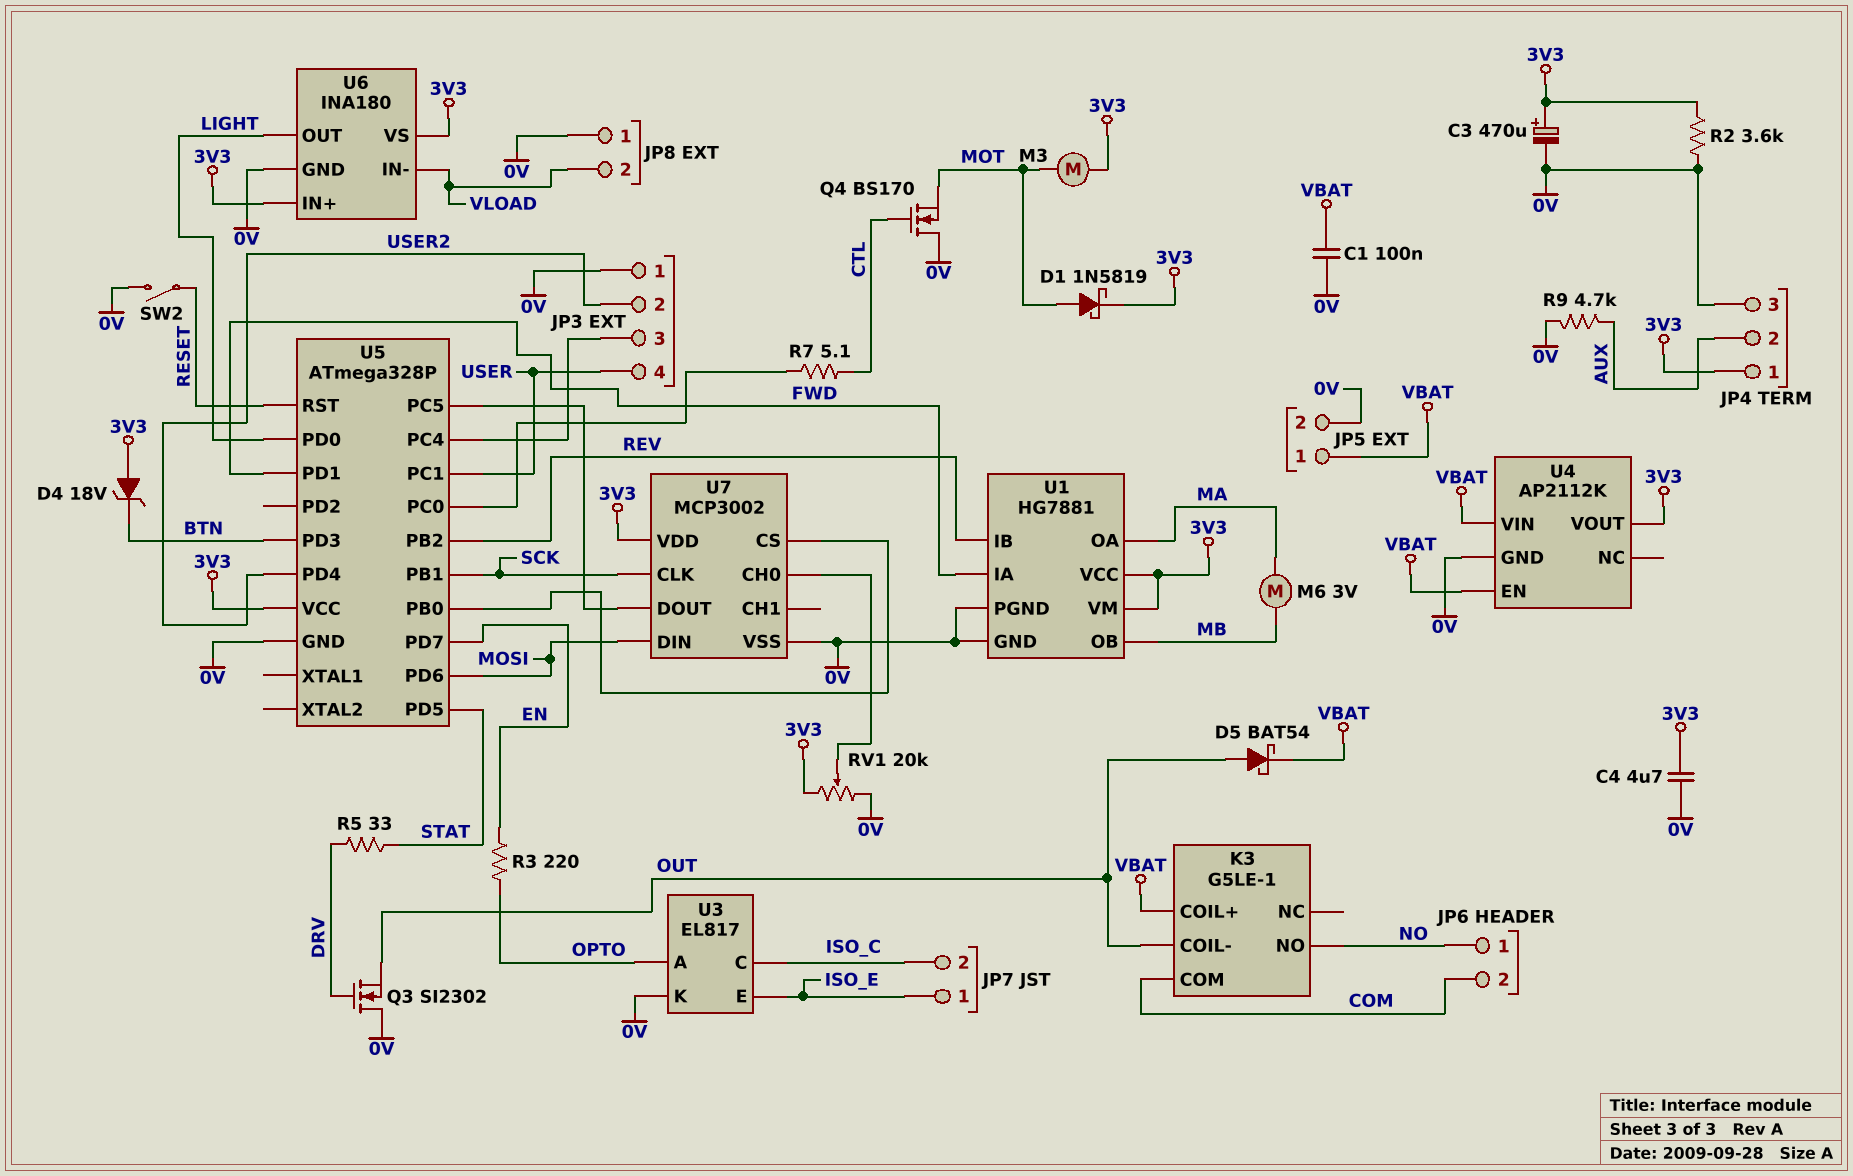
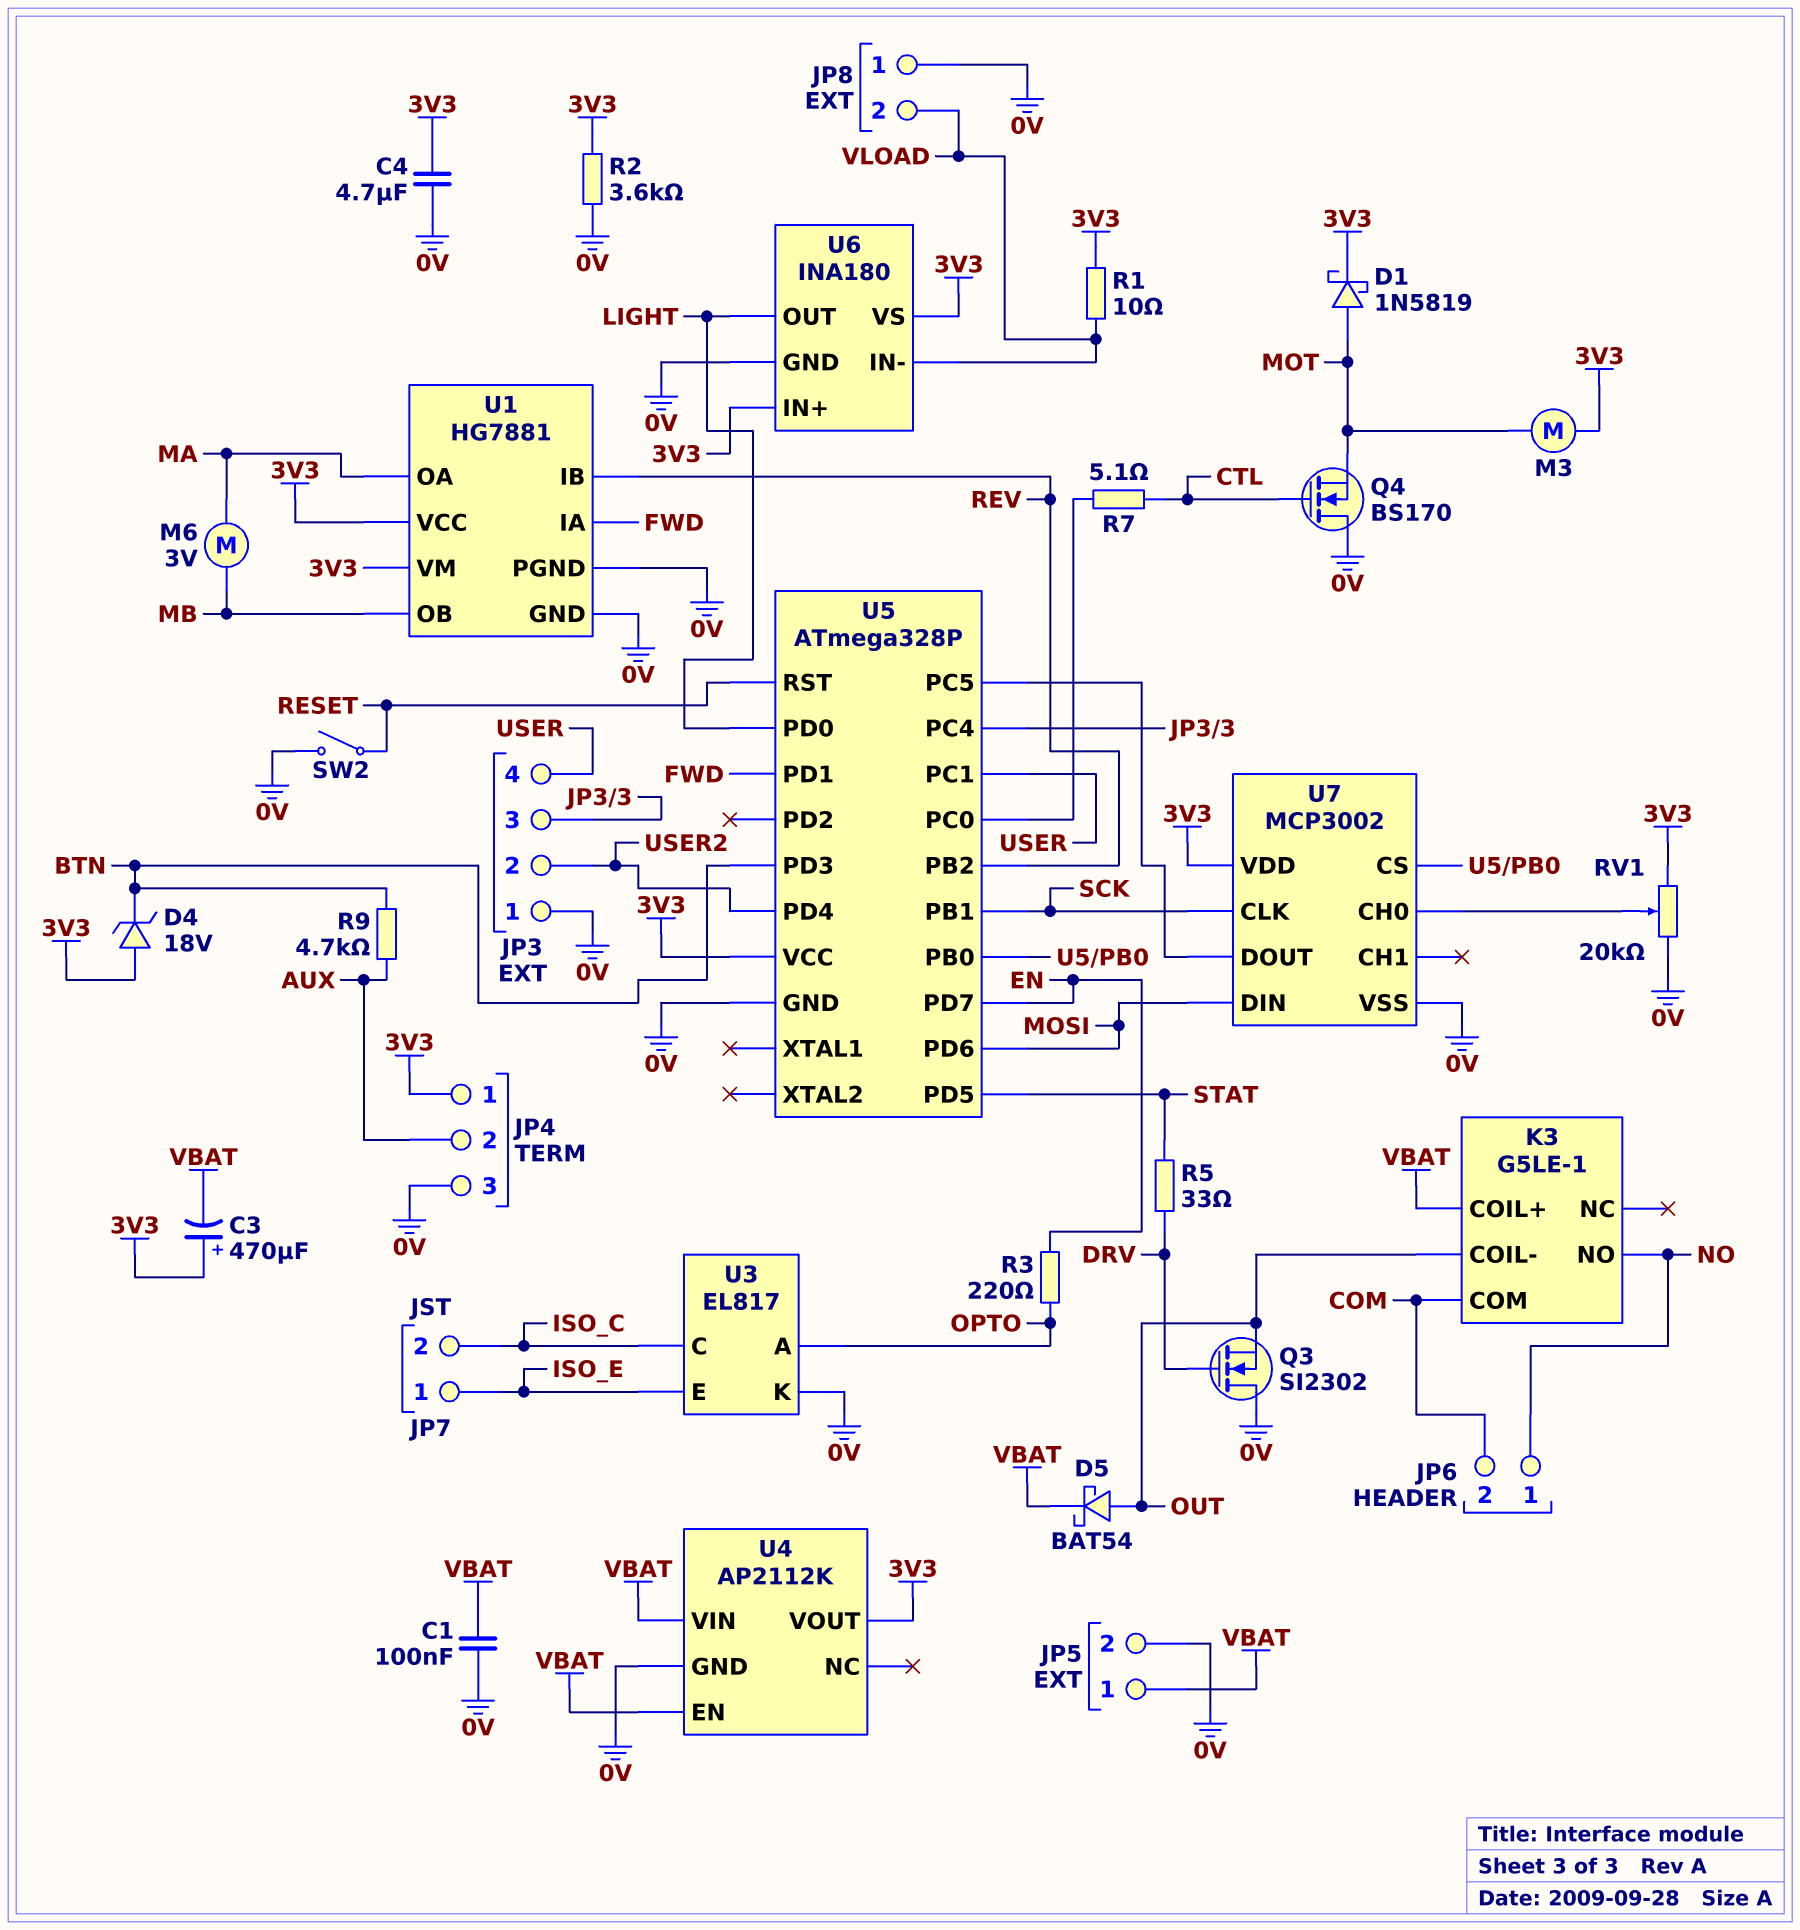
C3: 470uF (plus 3V3, minus 0V) -> 470uF (plus 3V3, minus VBAT)
R1: none -> 10 (3V3, VLOAD)
R9: 4.7k (0V, AUX) -> 4.7k (AUX, BTN)

